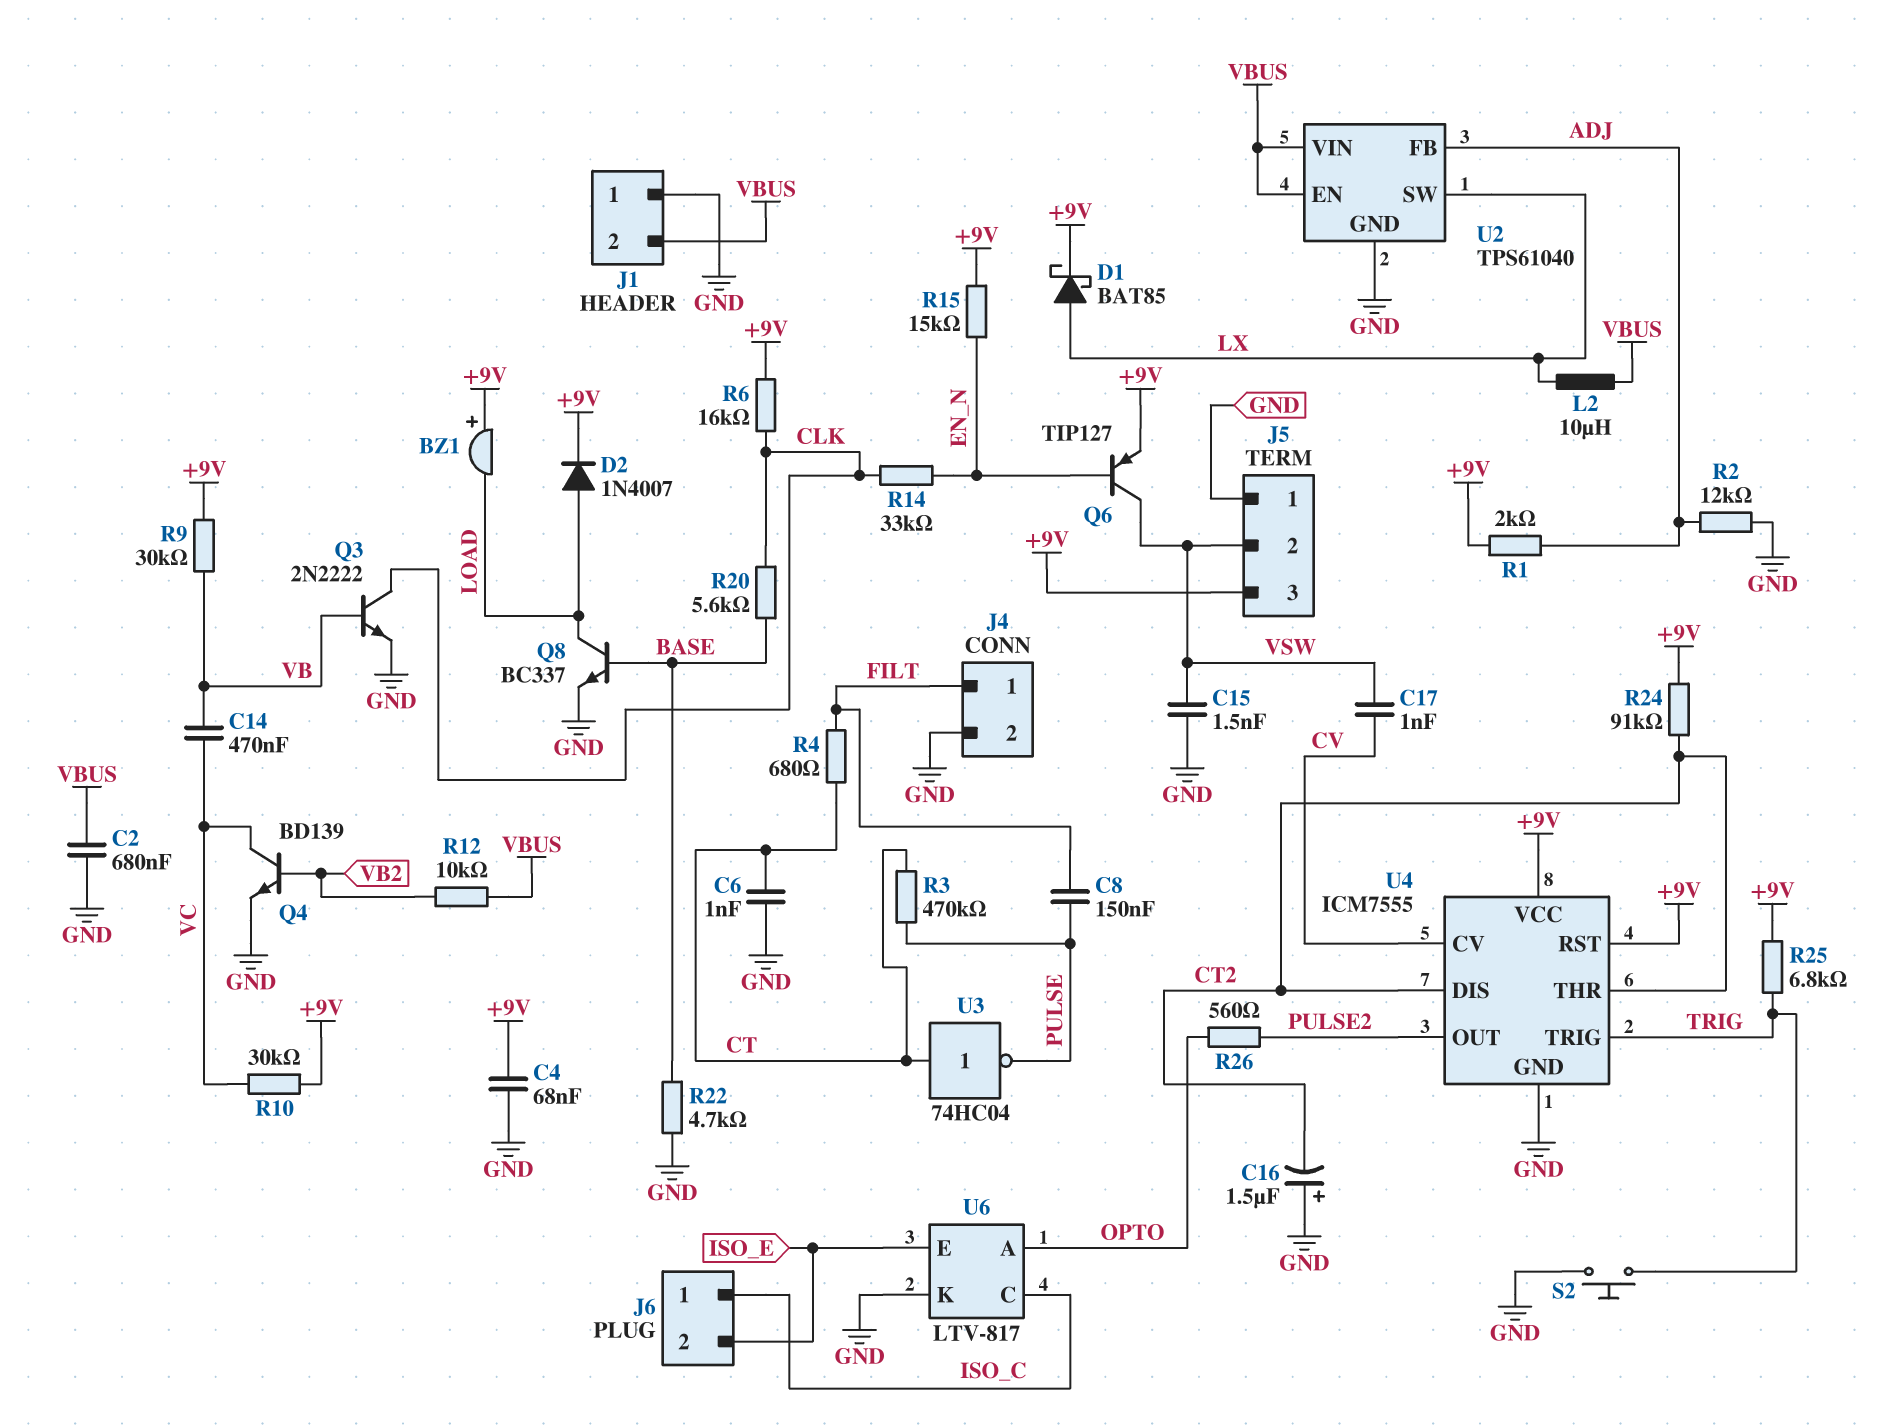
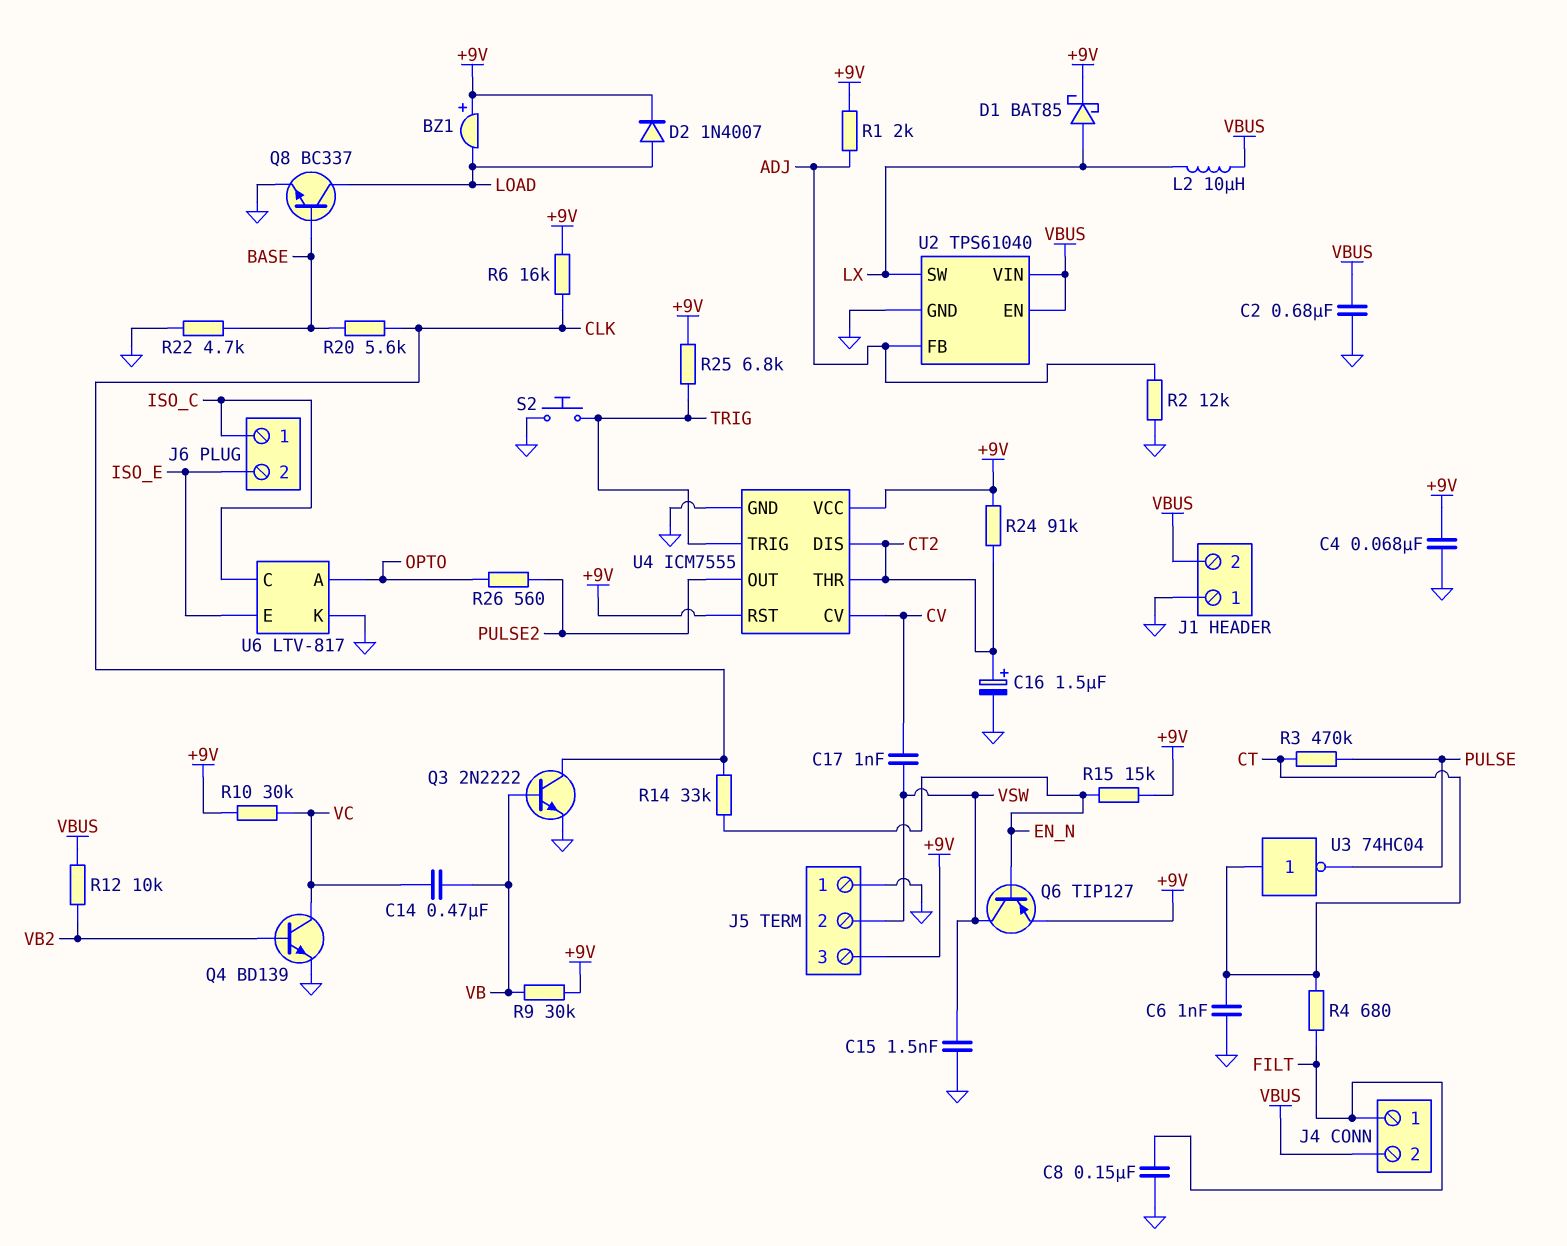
C8: 150nF (FILT, PULSE) -> 150nF (FILT, GND)
C16: 1.5uF (plus GND, minus CT2) -> 1.5uF (plus CT2, minus GND)
J4 pin 2: GND -> VBUS

